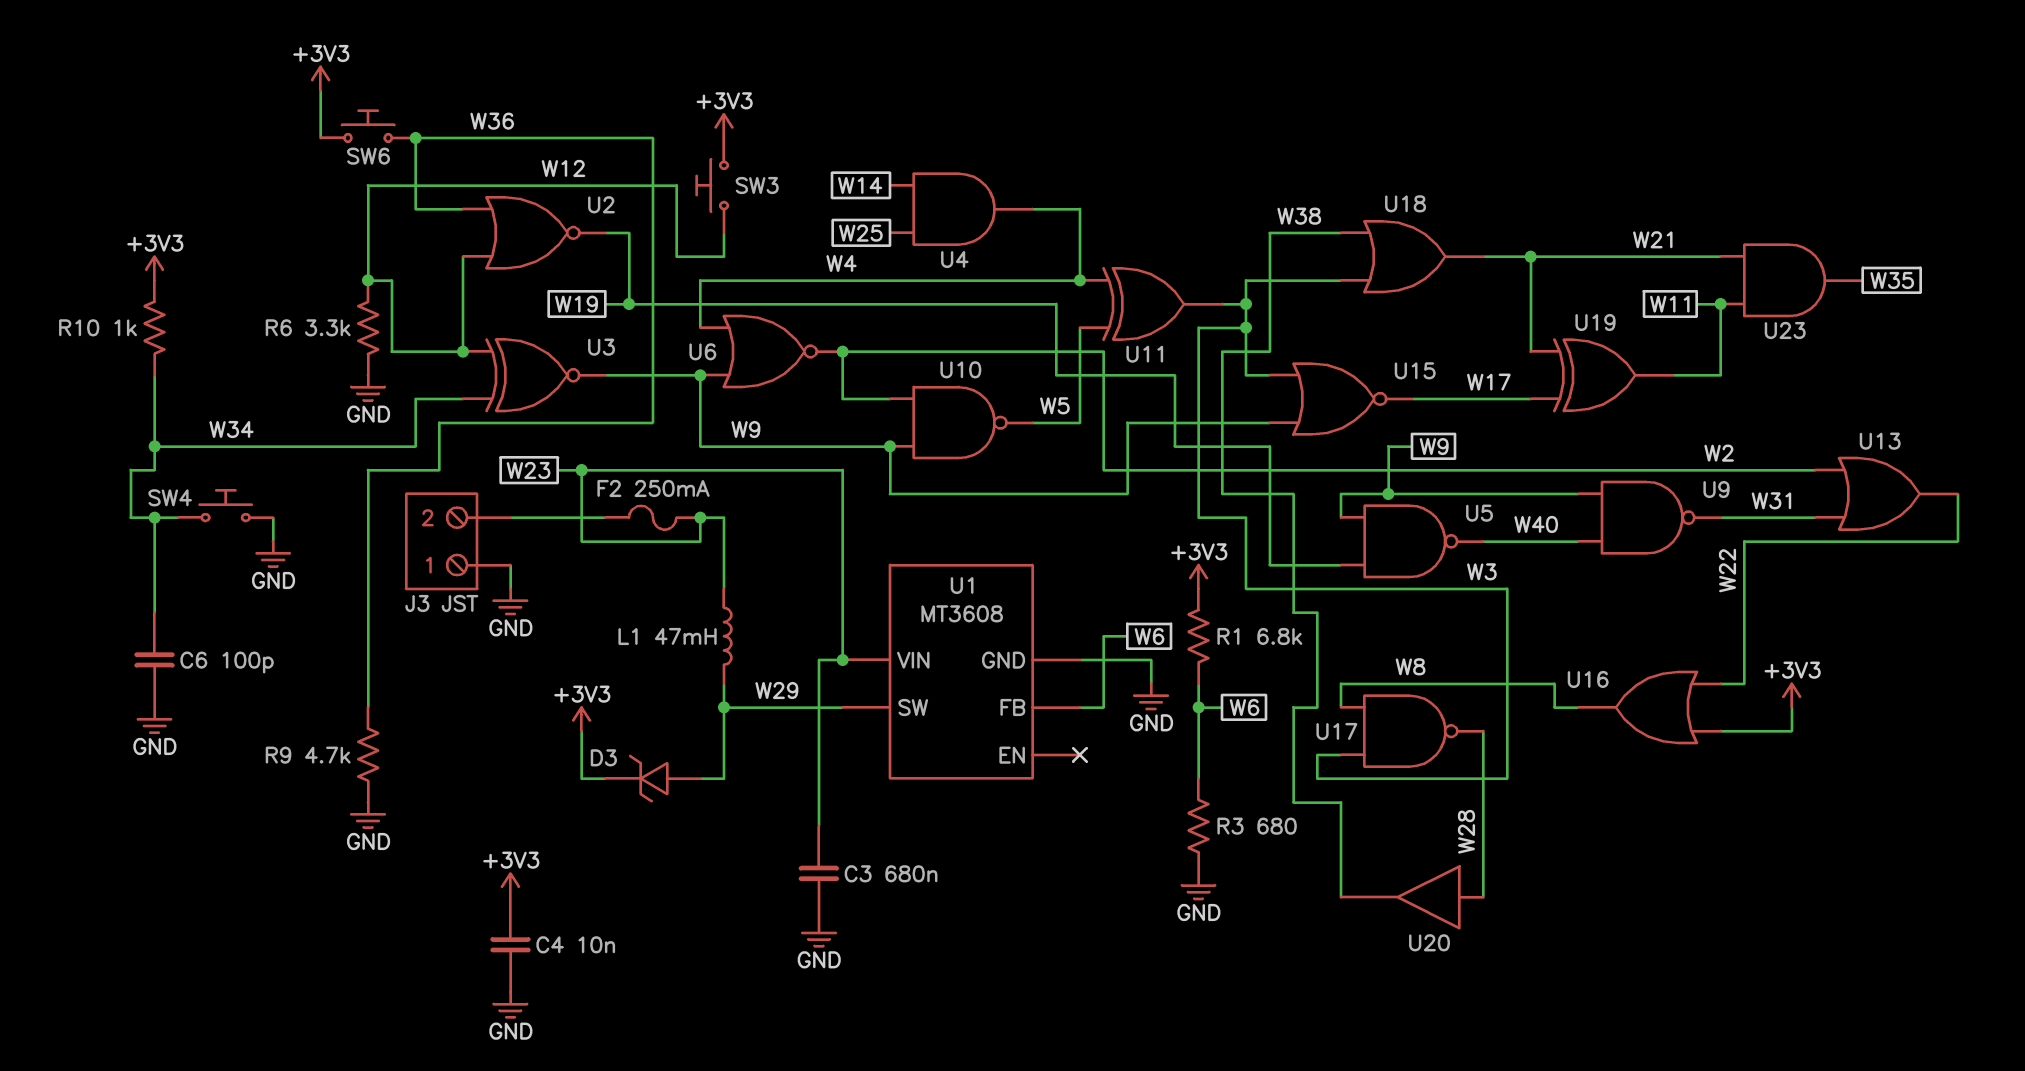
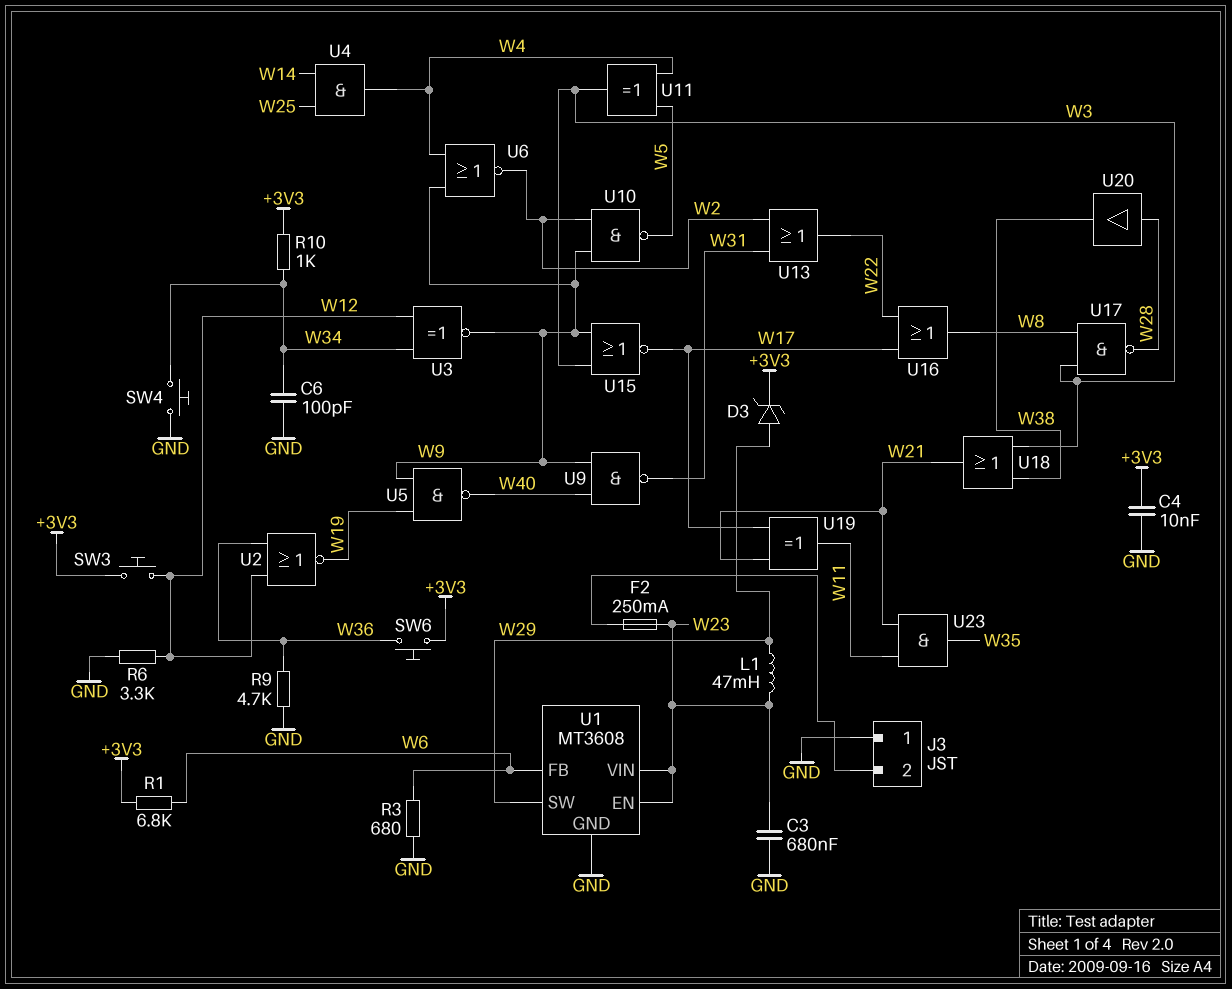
U1 pin EN: none -> W23
U16: OR (in +3V3, in W22, out W8) -> OR (in W17, in W22, out W8)

